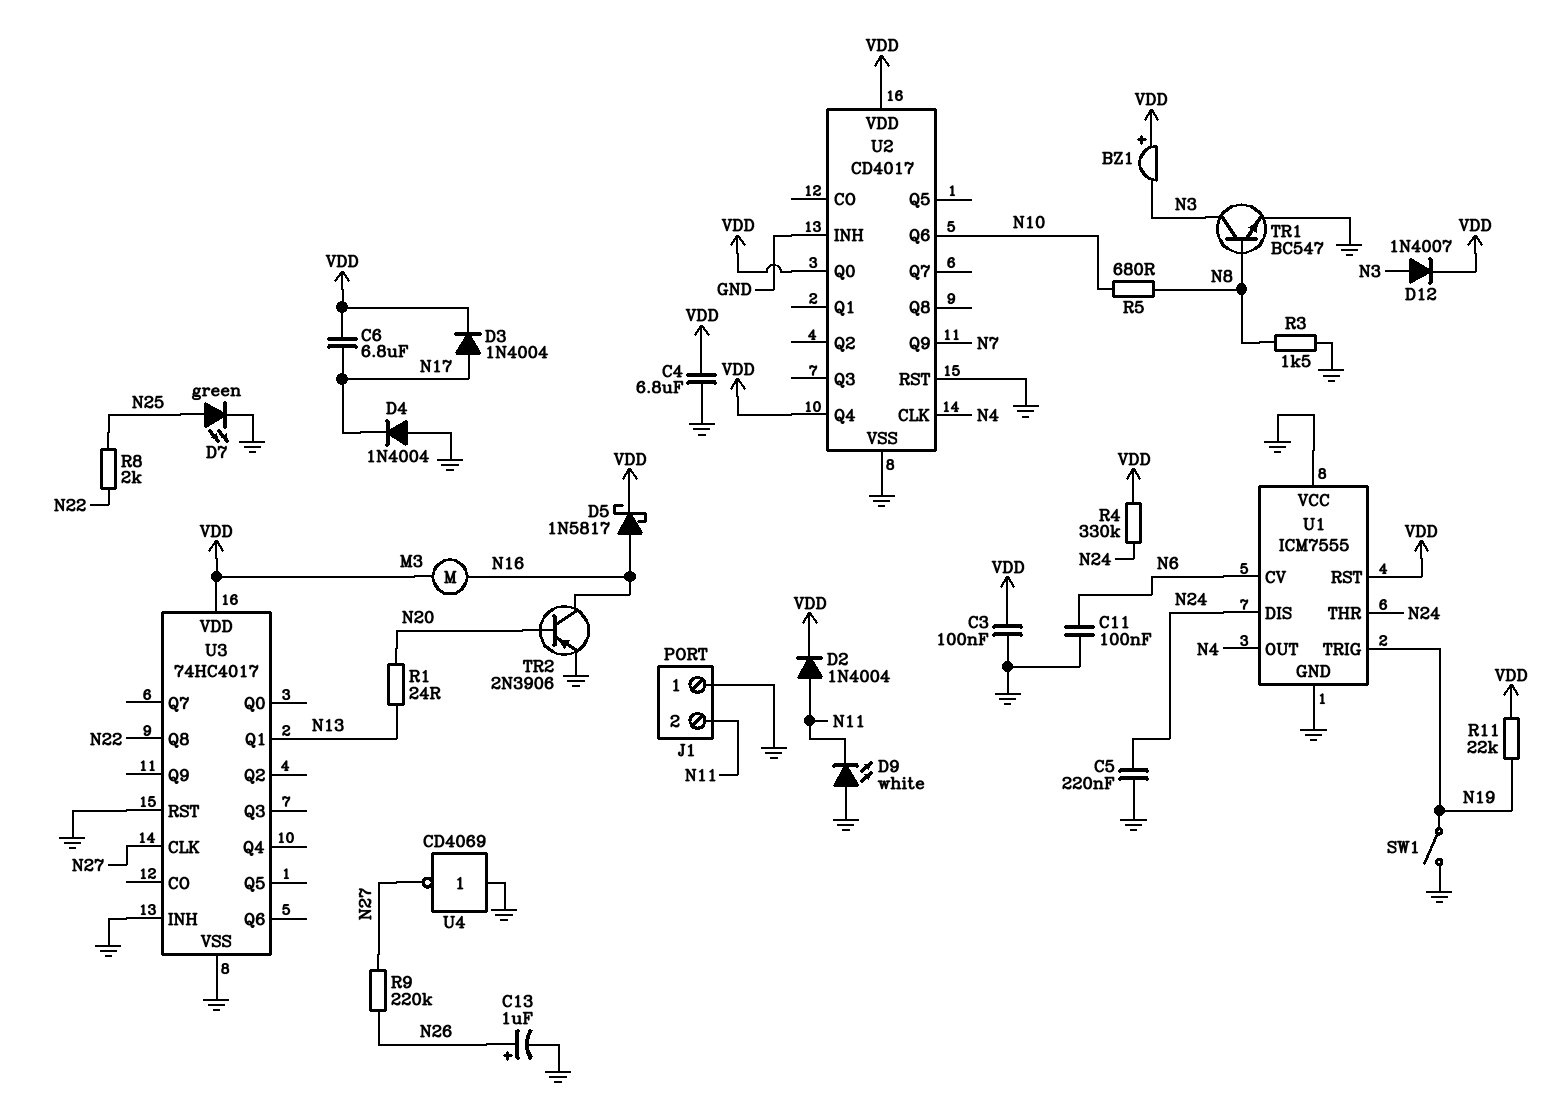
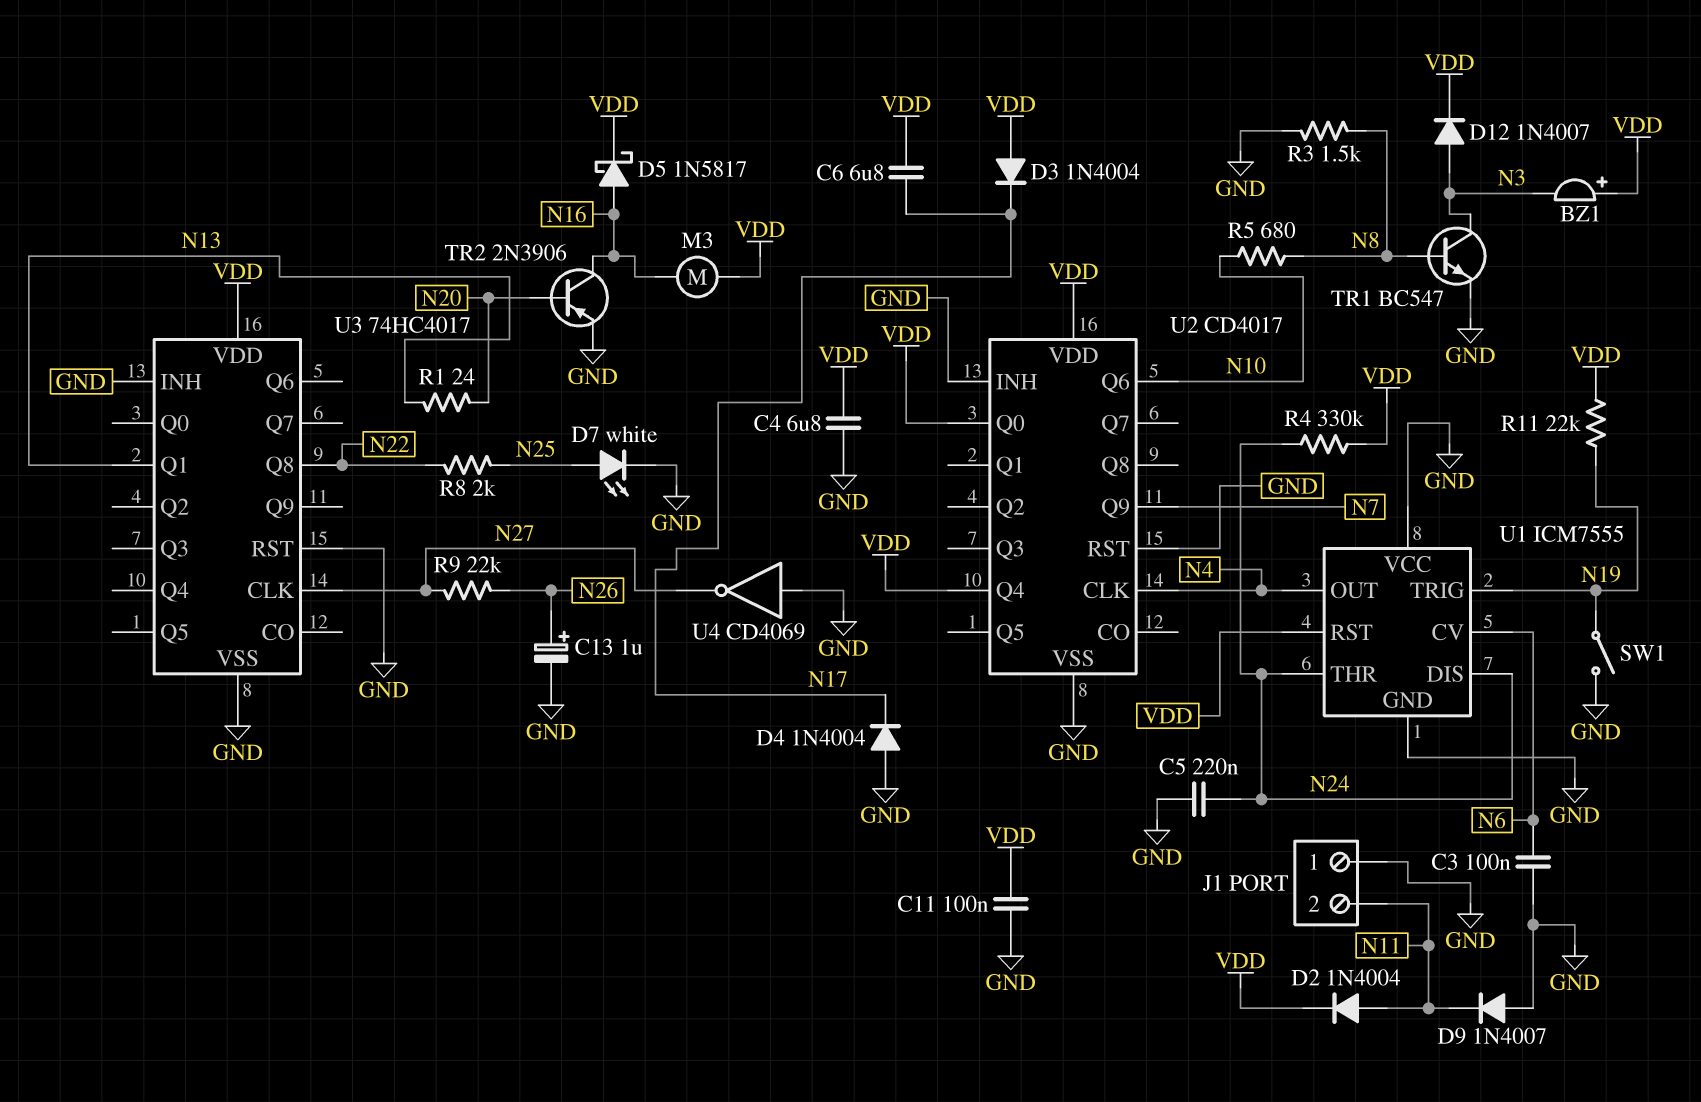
C3: 100nF (GND, VDD) -> 100nF (GND, N6)
C11: 100nF (GND, N6) -> 100nF (GND, VDD)
D3: diode 1N4004 (A N17, K VDD) -> diode 1N4004 (A VDD, K N17)
D7: LED green (A N25, K GND) -> LED white (A N25, K GND)
D9: LED white (A GND, K N11) -> diode 1N4007 (A GND, K N11)
R9: 220k (N26, N27) -> 22k (N26, N27)

